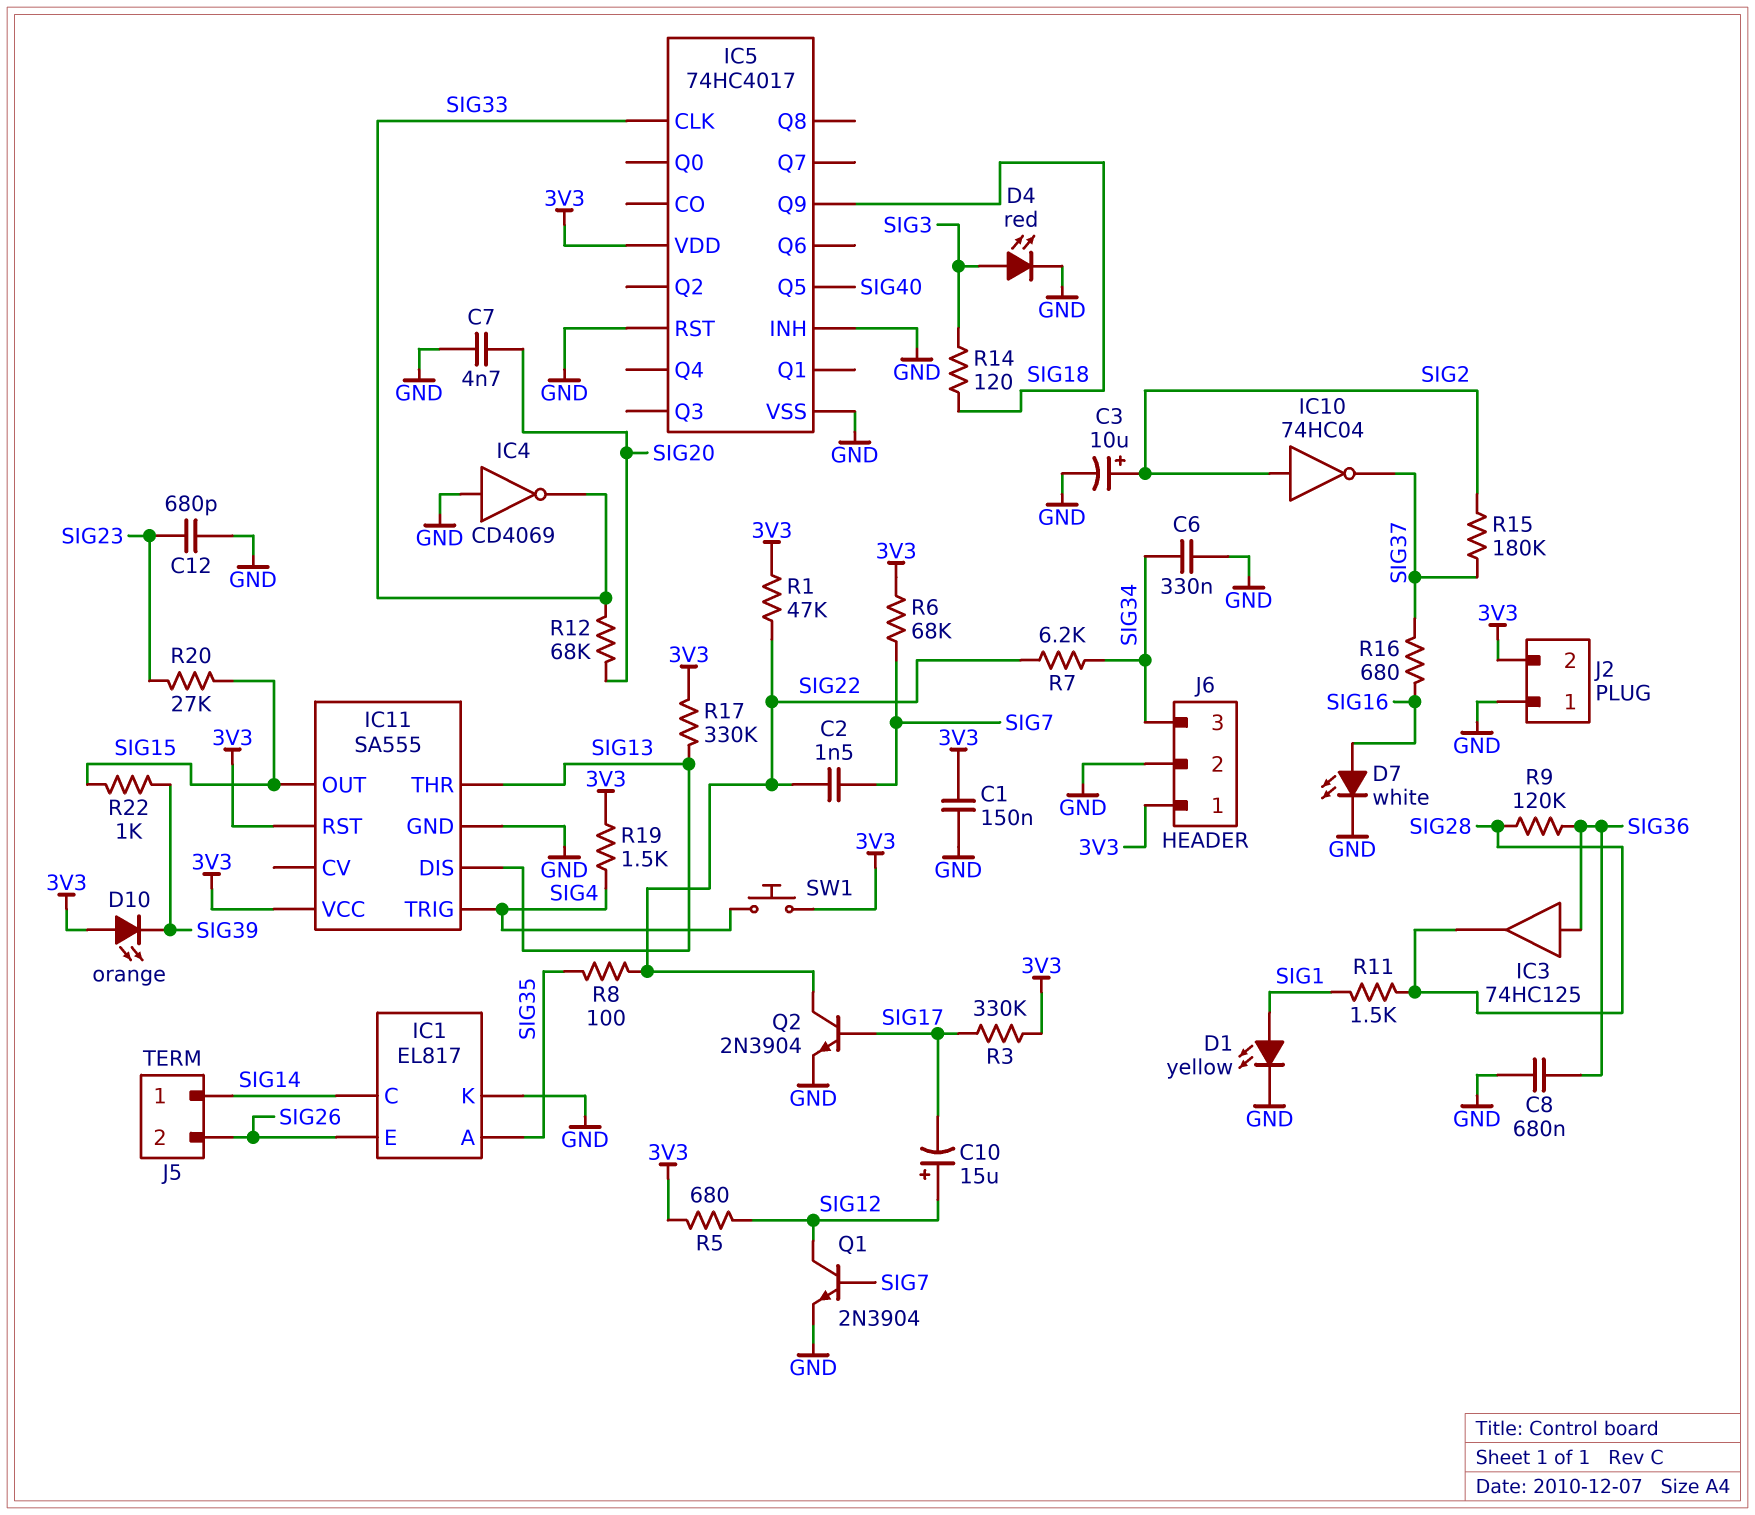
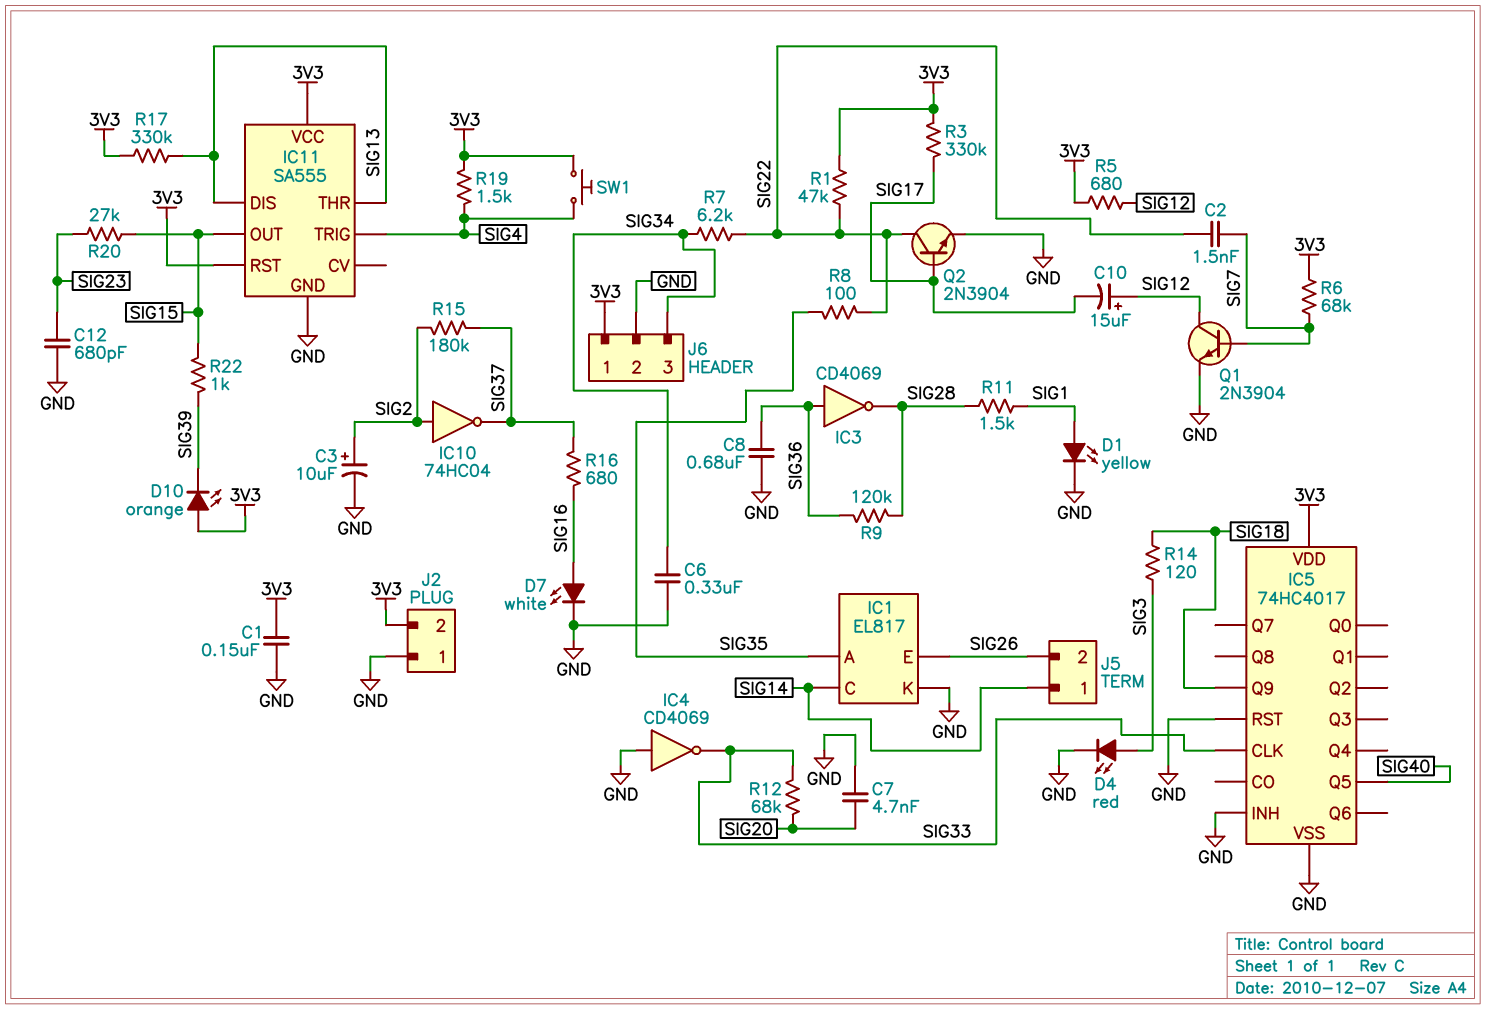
IC3: buffer 74HC125 (in SIG36, out SIG28) -> NOT CD4069 (in SIG36, out SIG28)

